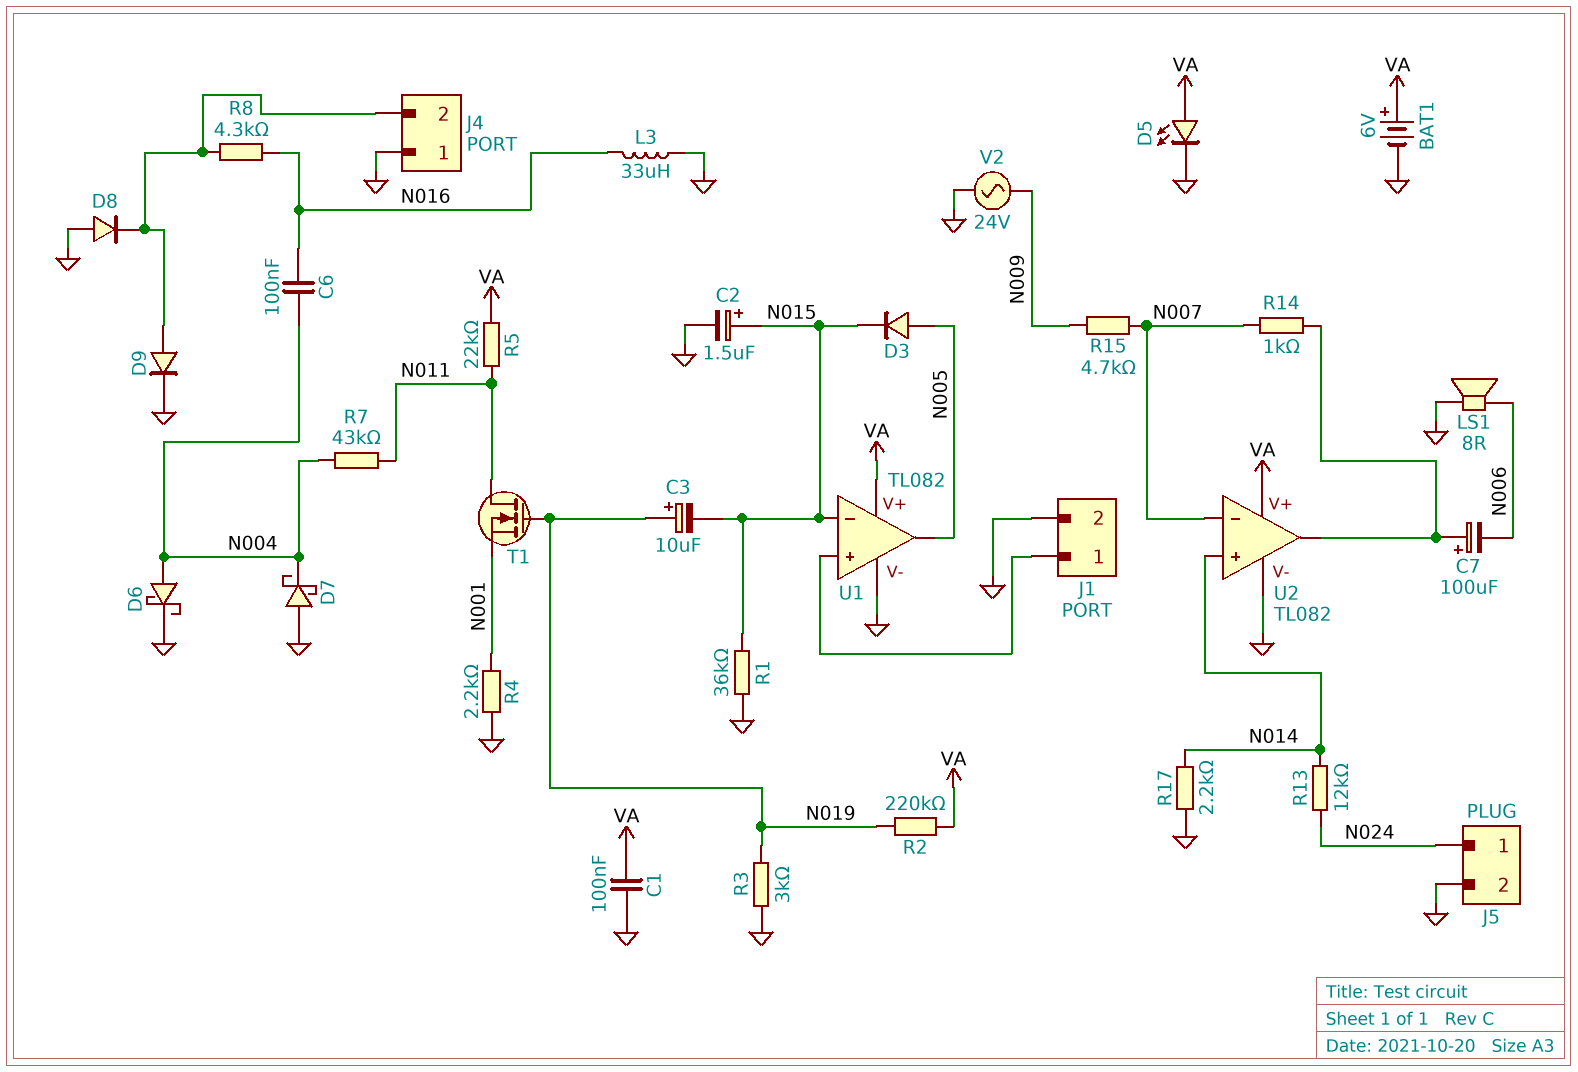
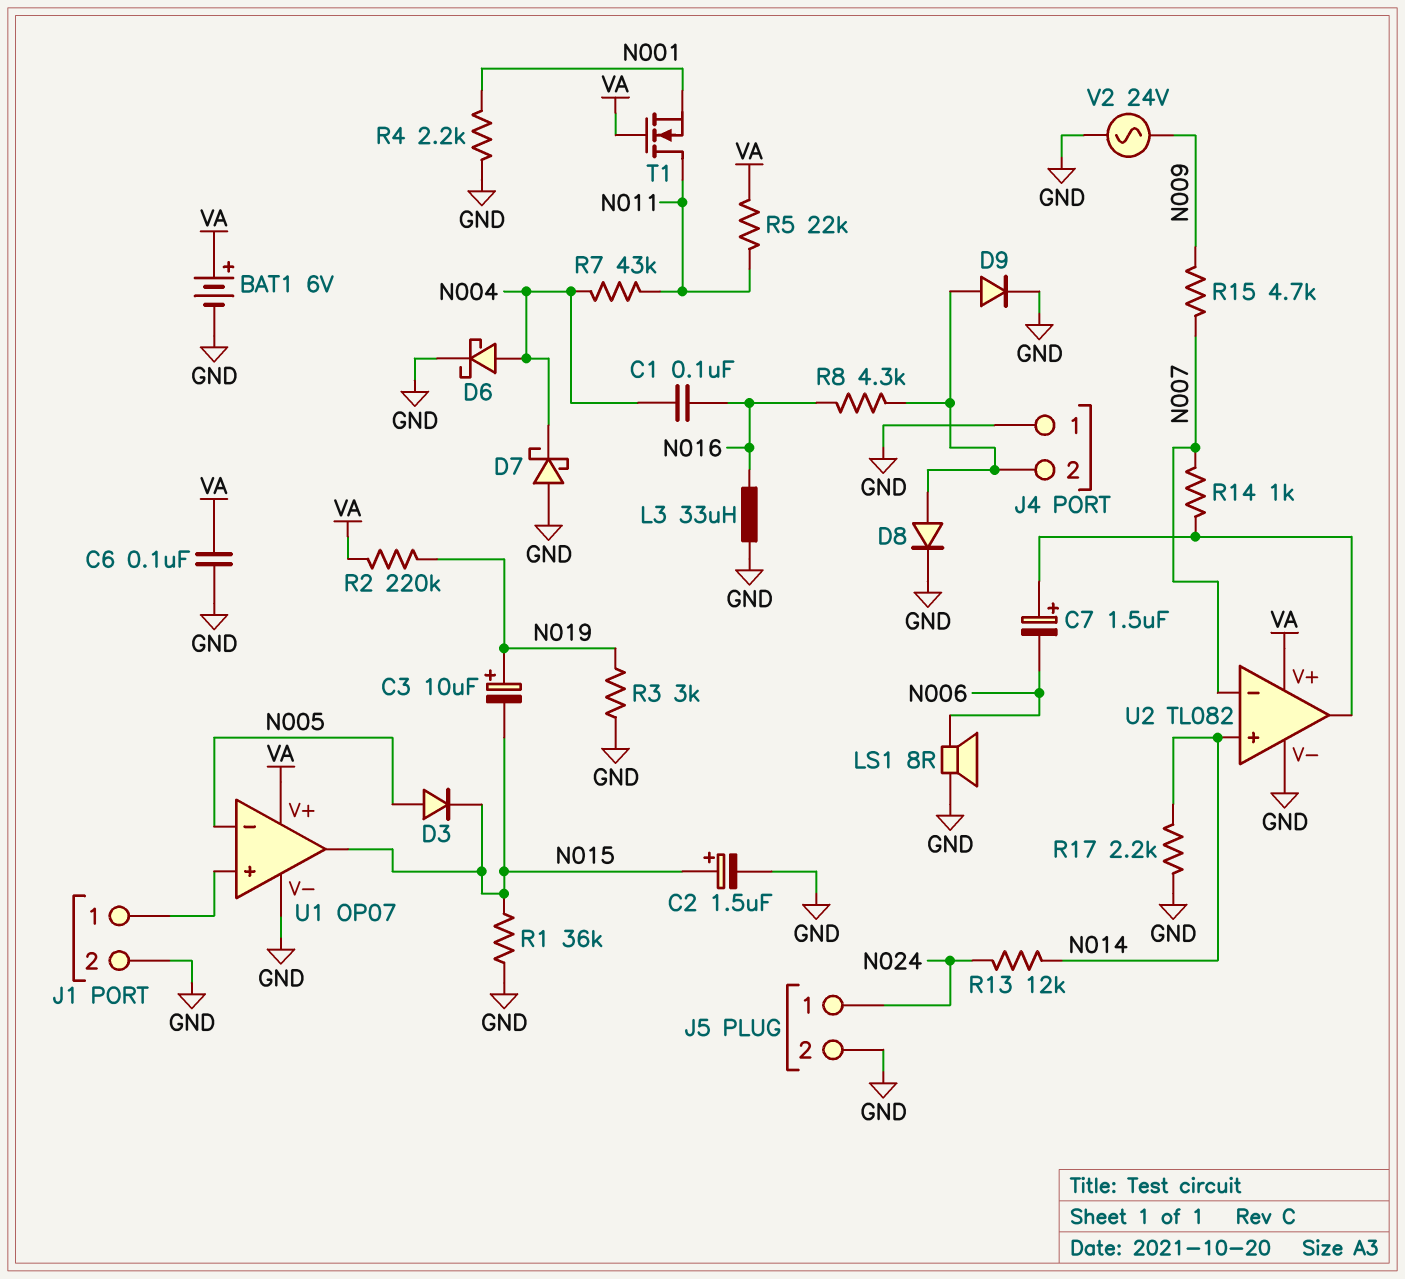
C1: 100nF (GND, VA) -> 100nF (N004, N016)
C6: 100nF (N004, N016) -> 100nF (GND, VA)
C7: 100uF (plus U2/out, minus N006) -> 1.5uF (plus U2/out, minus N006)
D5: LED (A VA, K GND) -> none
D8: diode (A GND, K J4/2) -> diode (A J4/2, K GND)
T1: NMOS (G N019, D N011, S N001) -> NMOS (G VA, D N011, S N001)
U1: TL082 -> OP07
U1 pin in-: N015 -> N005
U1 pin out: N005 -> N015

